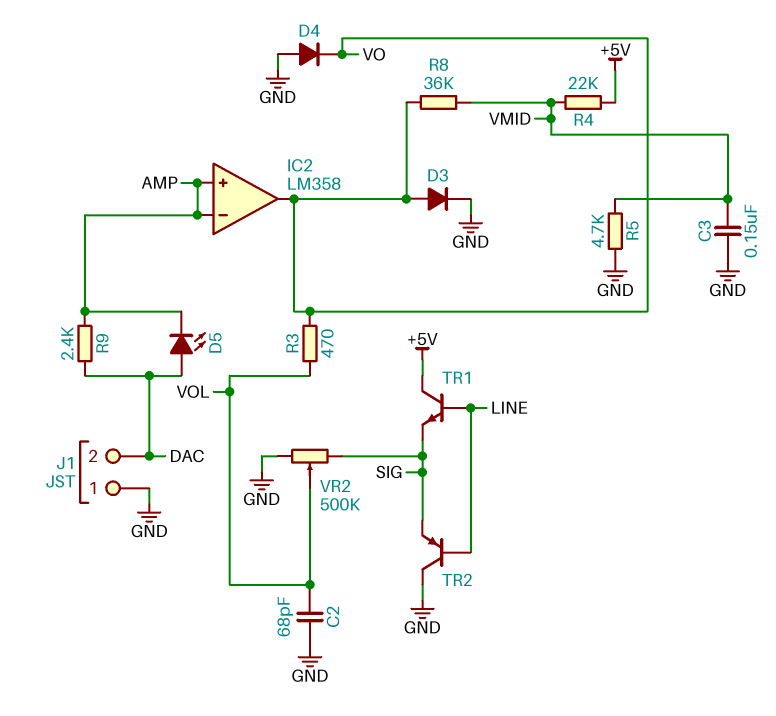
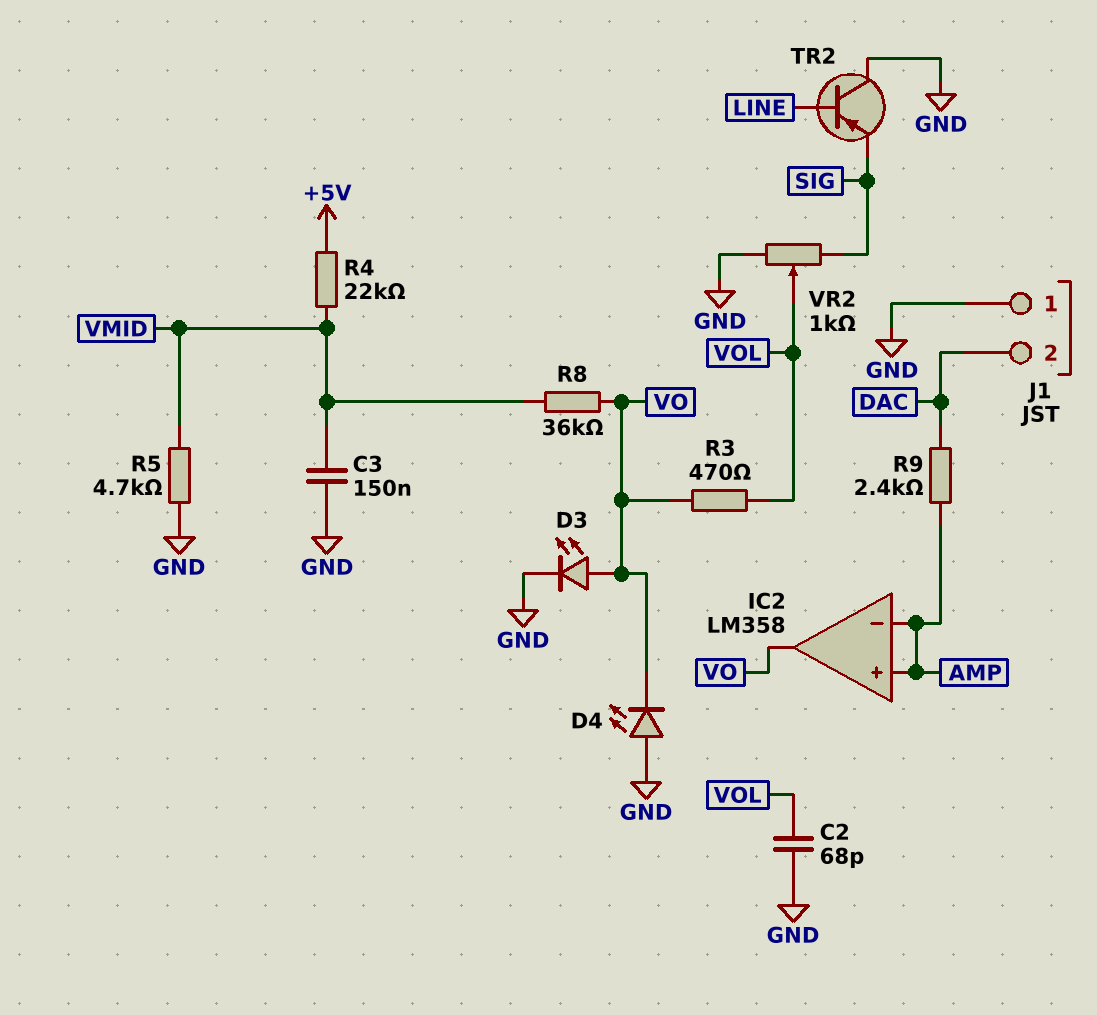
D3: diode (A VO, K GND) -> LED (A VO, K GND)
D4: diode (A GND, K VO) -> LED (A GND, K VO)
D5: LED (A DAC, K AMP) -> none
TR1: NPN (B LINE, C +5V, E SIG) -> none
VR2: 500k (GND, SIG, wiper VOL) -> 1k (GND, SIG, wiper VOL)

